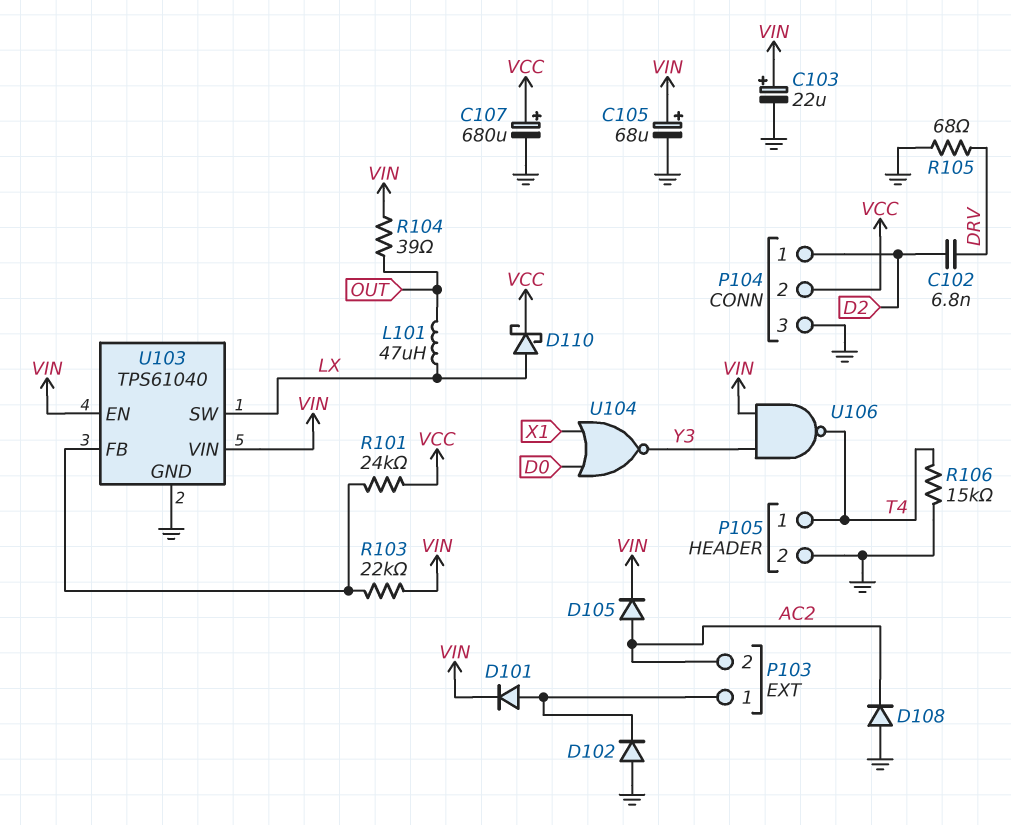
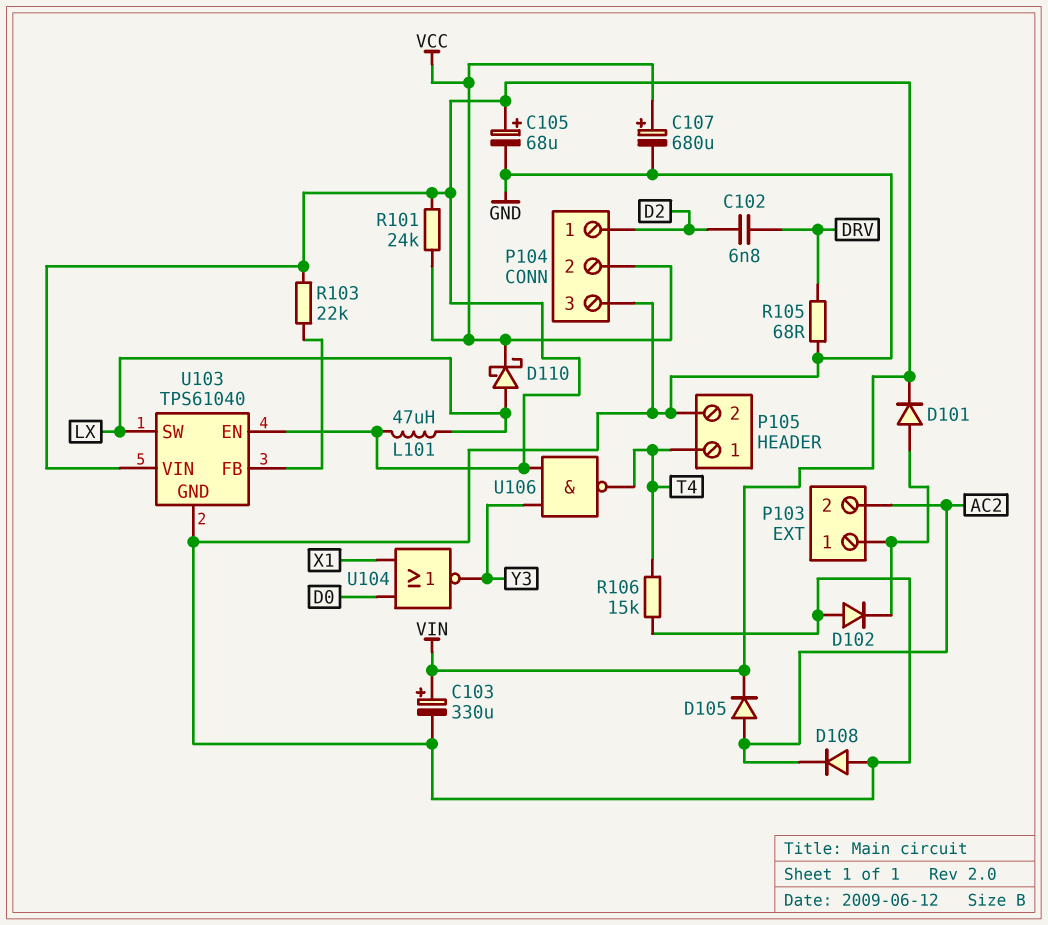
C103: 22uF (plus VIN, minus GND) -> 330uF (plus VIN, minus GND)
L101: 47uH (LX, OUT) -> 47uH (LX, VIN)
R101: 24k (U103/FB, VCC) -> 24k (VCC, VIN)
R104: 39 (OUT, VIN) -> none

